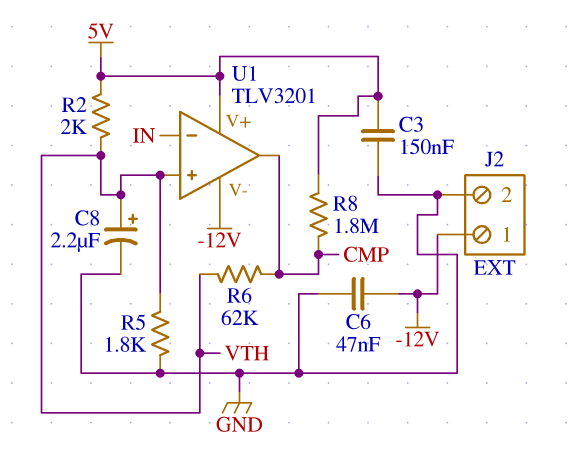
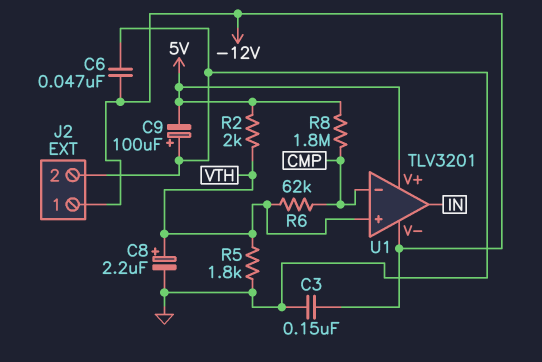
C3: 150nF (5V, GND) -> 150nF (-12V, GND)
C9: none -> 100uF (plus GND, minus 5V)
U1 pin in-: IN -> CMP
U1 pin out: CMP -> IN

